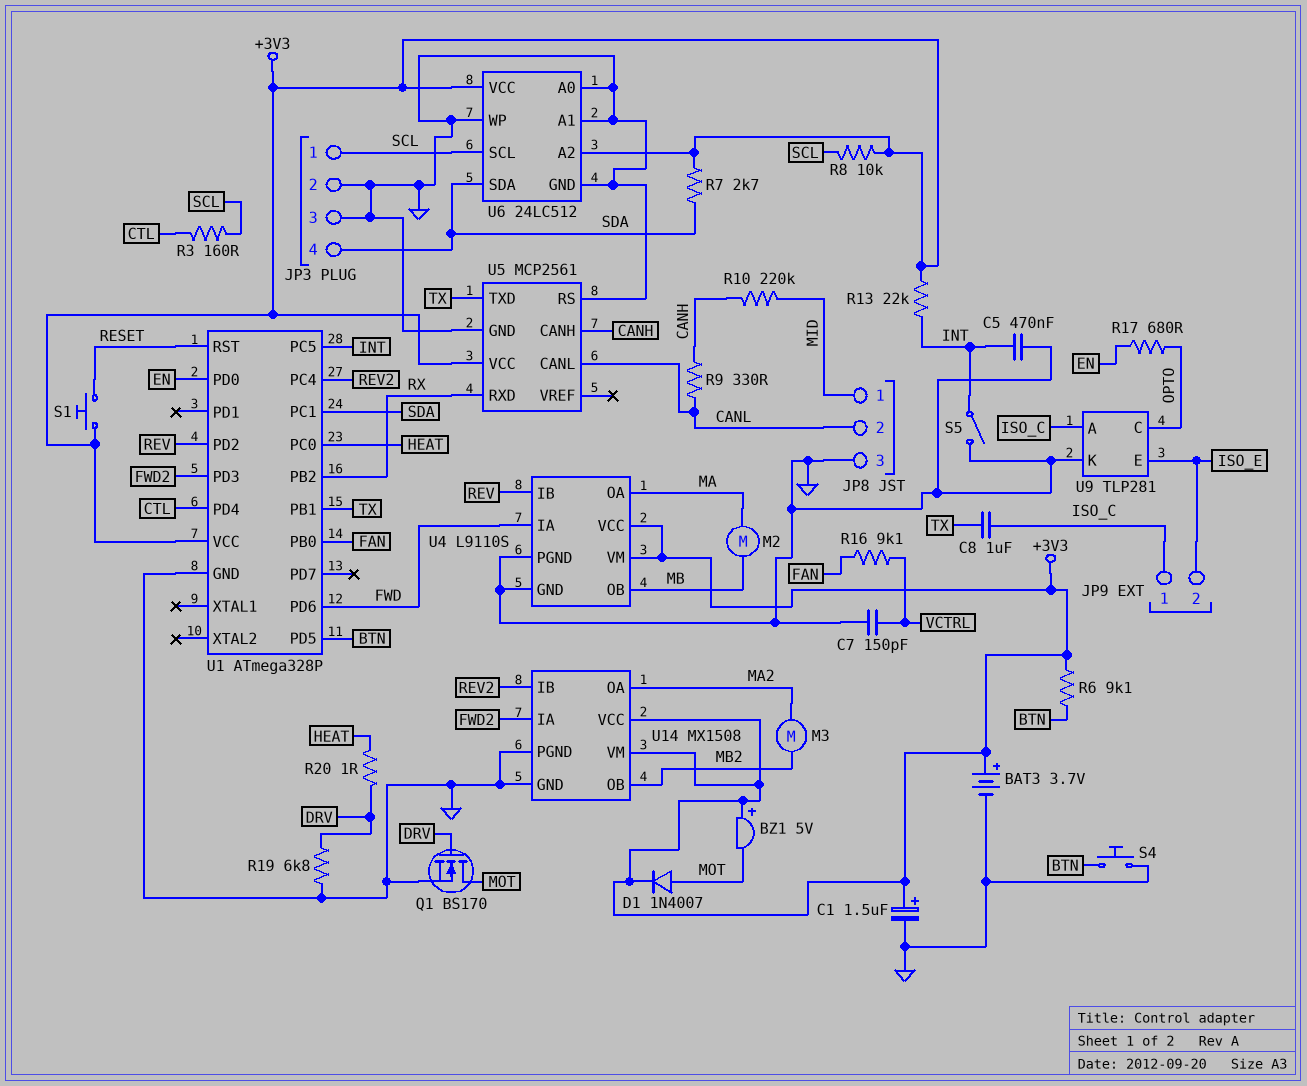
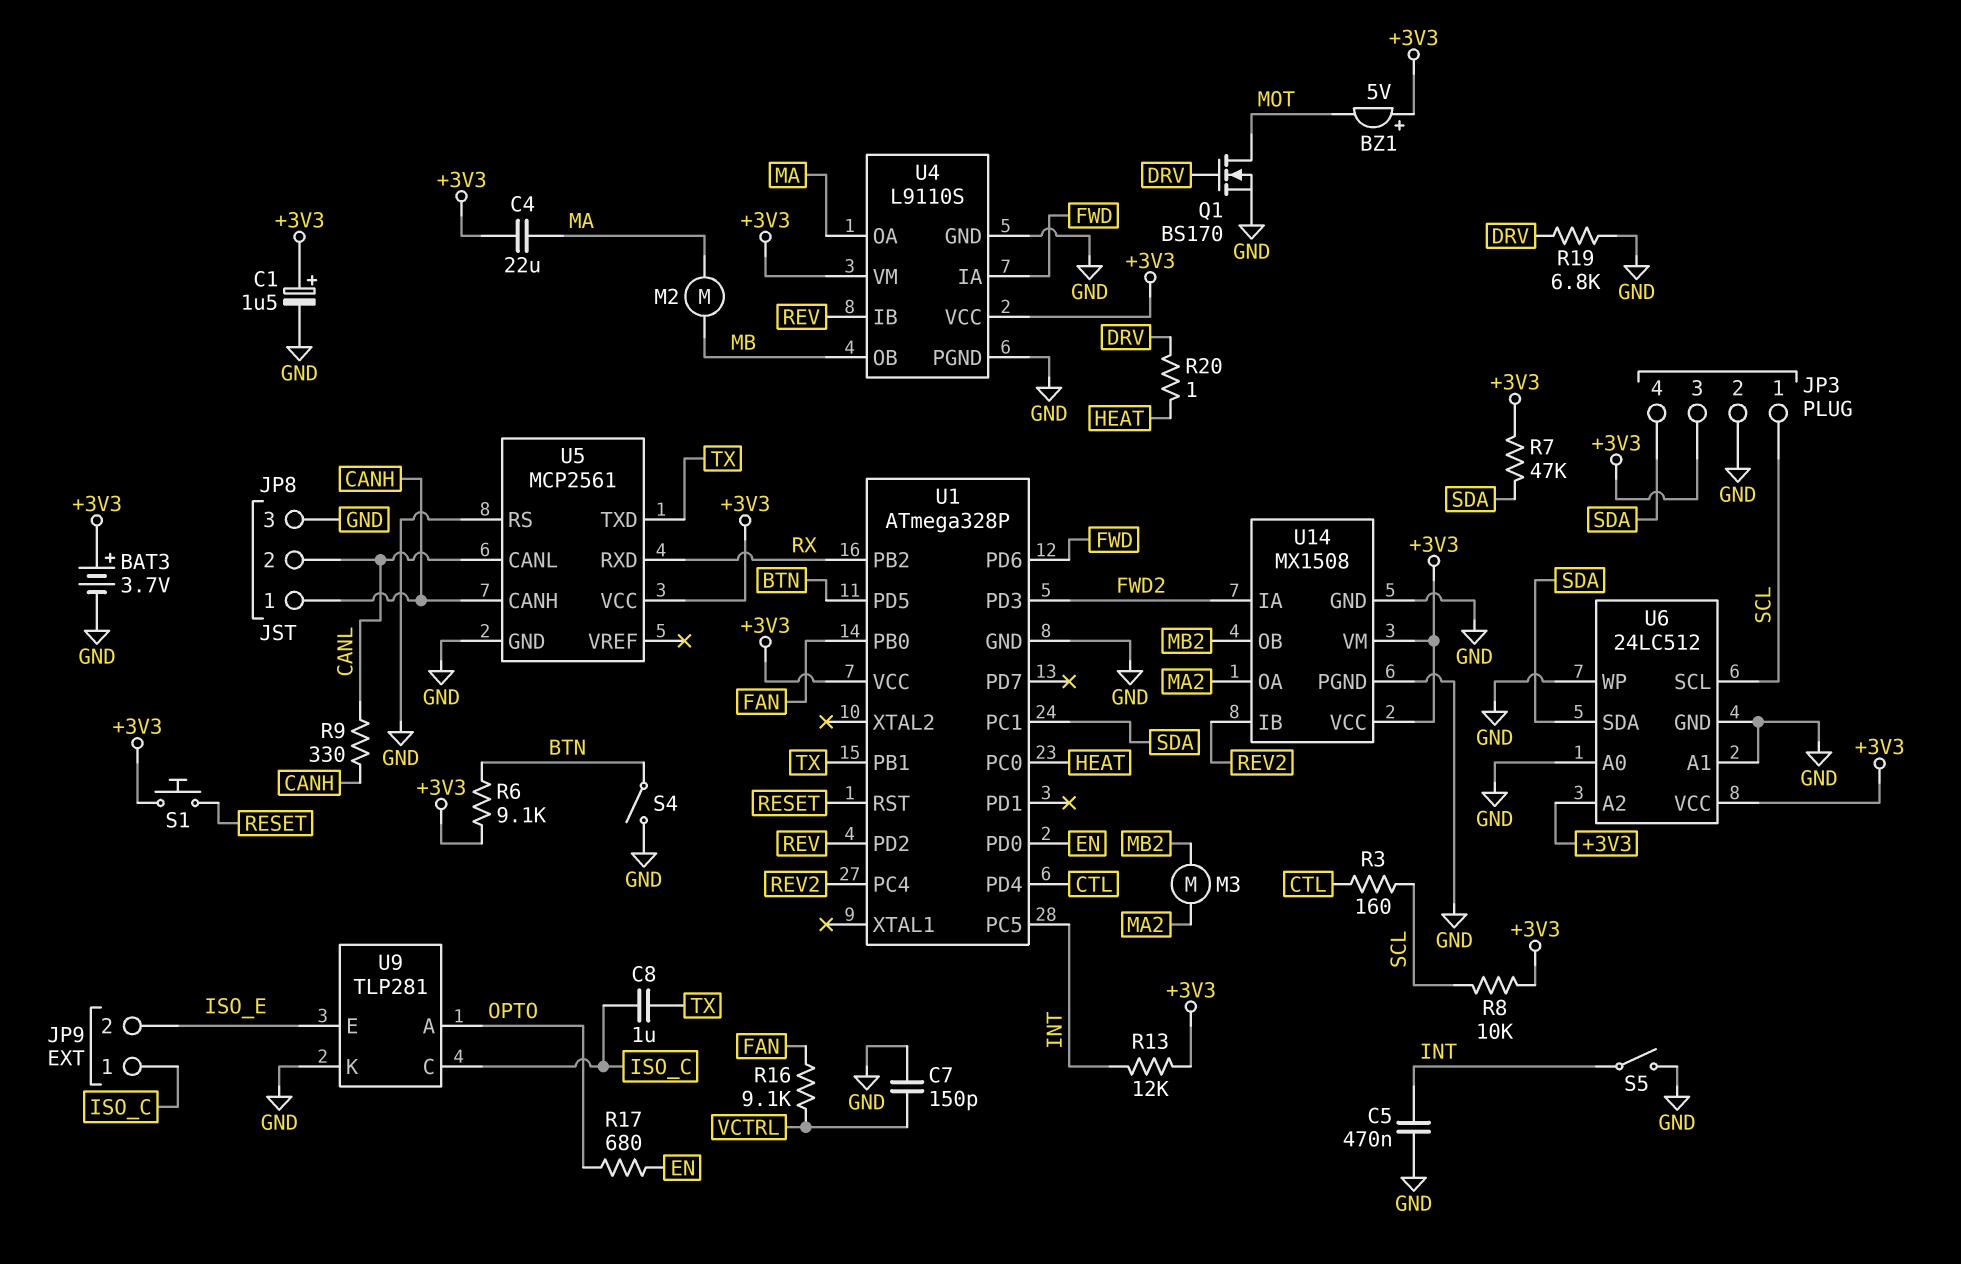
C4: none -> 22uF (+3V3, MA)
D1: diode 1N4007 (A MOT, K +3V3) -> none
JP3 pin 3: GND -> +3V3
JP8 pin 1: MID -> CANH
R7: 2.7k (+3V3, SDA) -> 47k (+3V3, SDA)
R10: 220k (CANH, MID) -> none
R13: 22k (+3V3, INT) -> 12k (+3V3, INT)
S4: button (BTN, GND) -> switch (BTN, GND)
U9 pin A: ISO_C -> OPTO
U9 pin C: OPTO -> ISO_C

